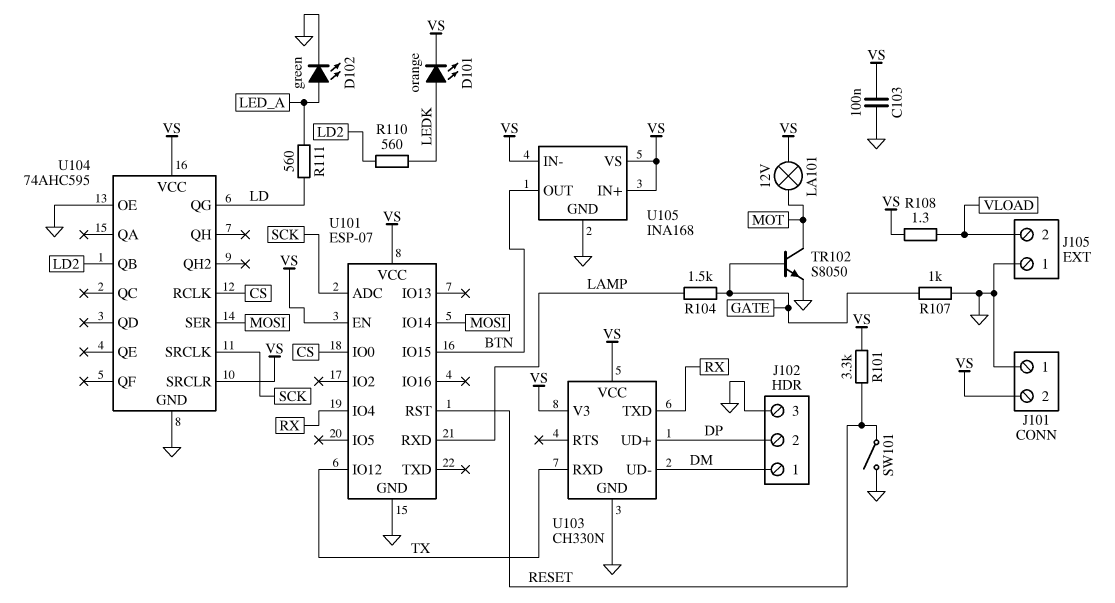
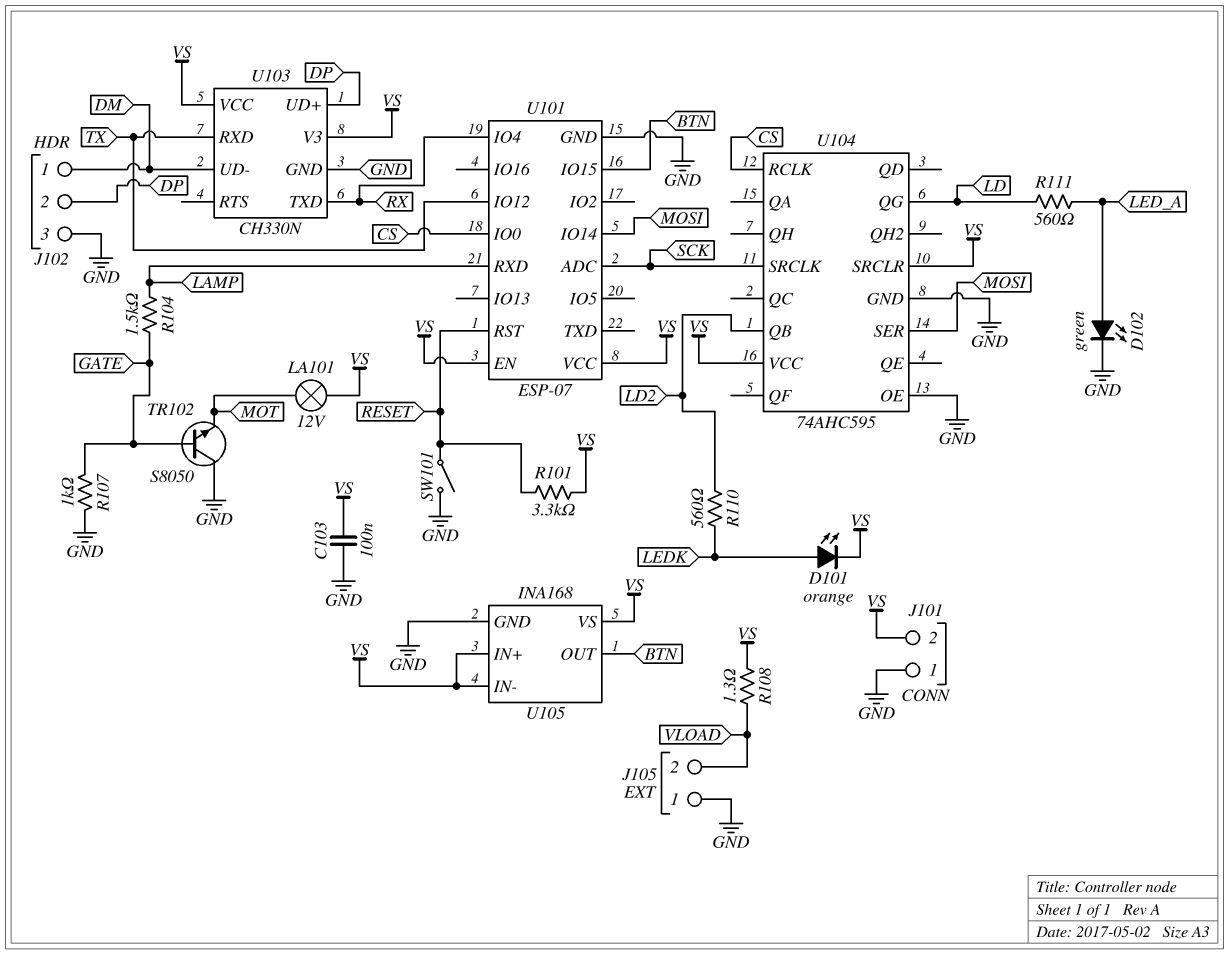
TR102: NPN S8050 (B GATE, C MOT, E GND) -> NPN S8050 (B GATE, C GND, E MOT)

